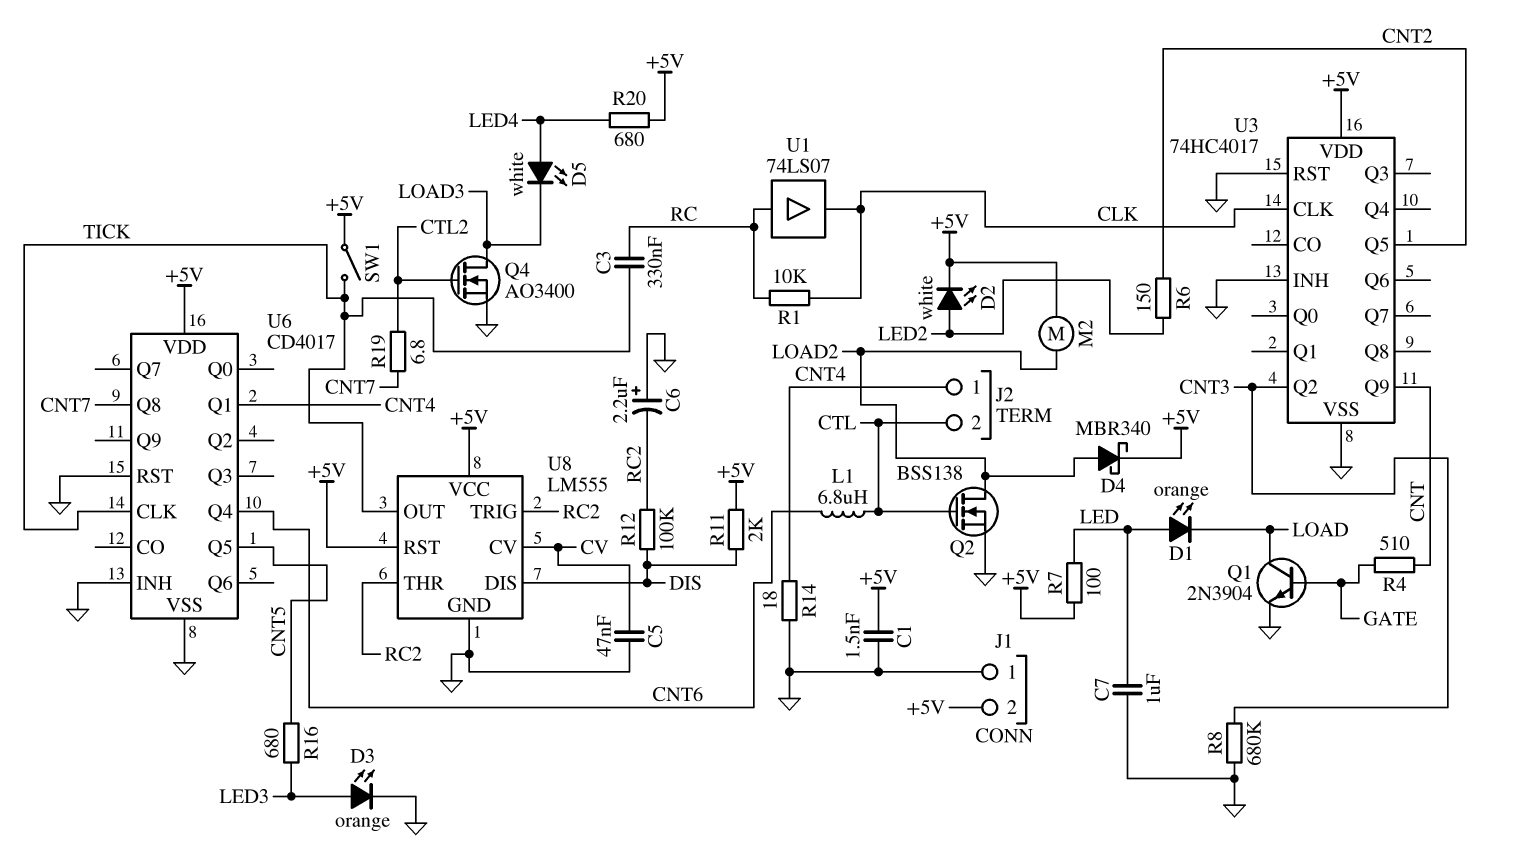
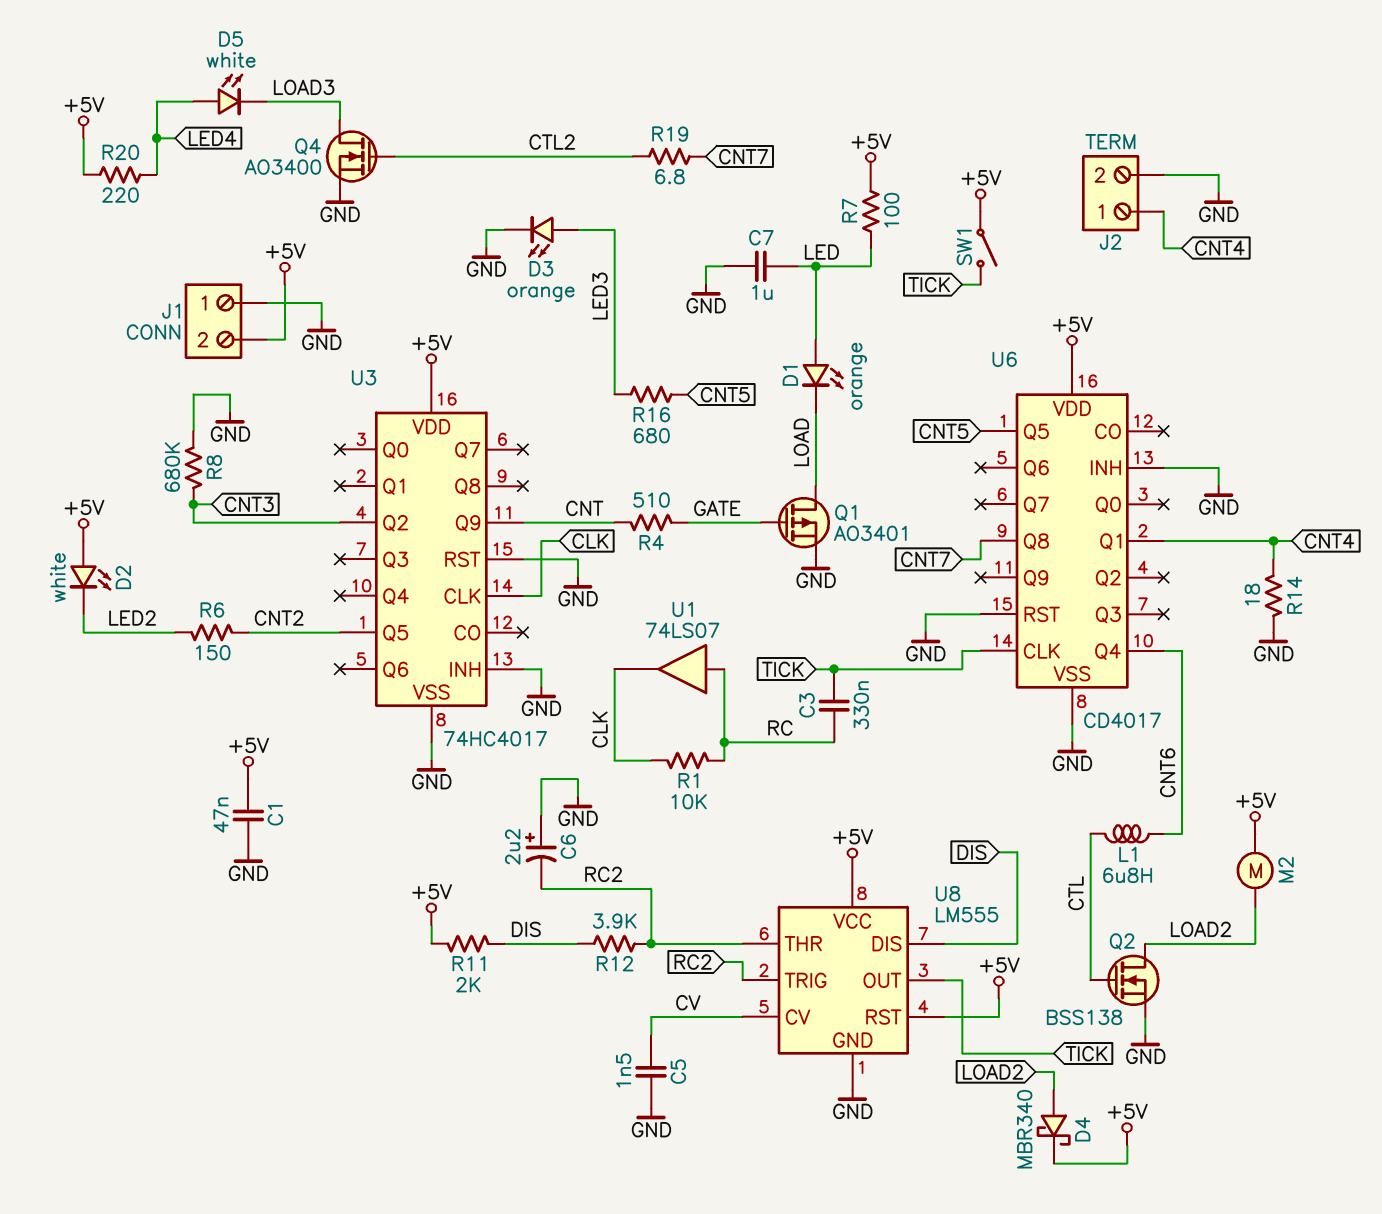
C1: 1.5nF (+5V, GND) -> 47nF (+5V, GND)
C5: 47nF (CV, GND) -> 1.5nF (CV, GND)
D2: LED white (A LED2, K +5V) -> LED white (A +5V, K LED2)
J2 pin 2: CTL -> GND
Q1: NPN 2N3904 (B GATE, C LOAD, E GND) -> PMOS AO3401 (G GATE, D LOAD, S GND)
R12: 100k (DIS, RC2) -> 3.9k (DIS, RC2)
R20: 680 (+5V, LED4) -> 220 (+5V, LED4)

